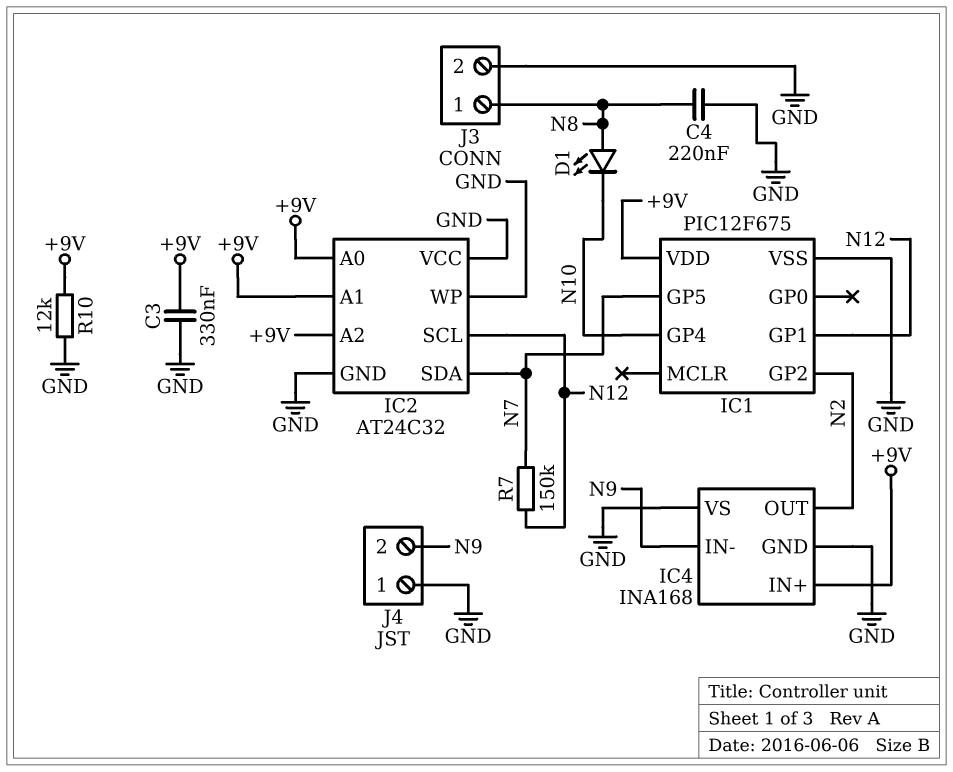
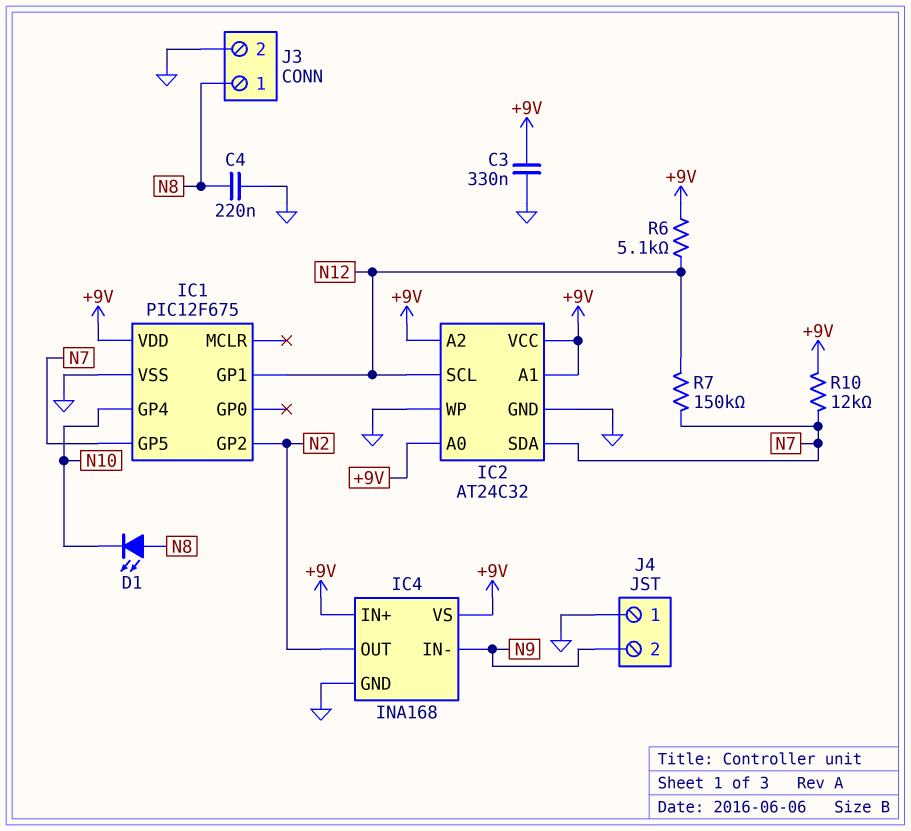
IC2 pin VCC: GND -> +9V
IC4 pin VS: GND -> +9V
R6: none -> 5.1k (+9V, N12)
R10: 12k (+9V, GND) -> 12k (+9V, N7)

